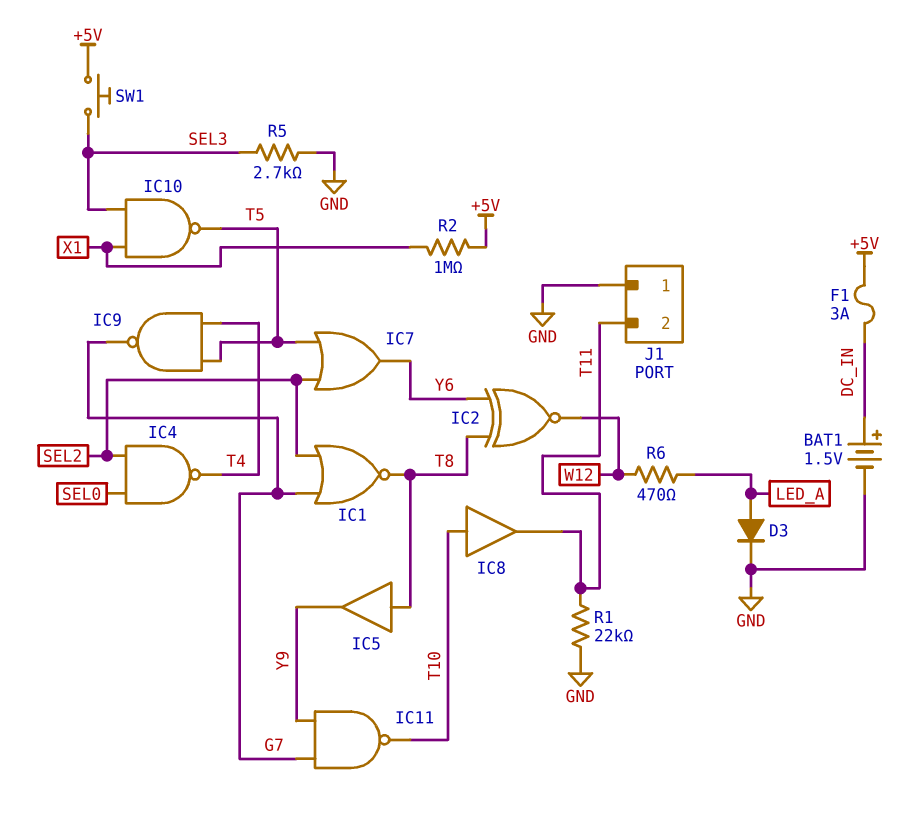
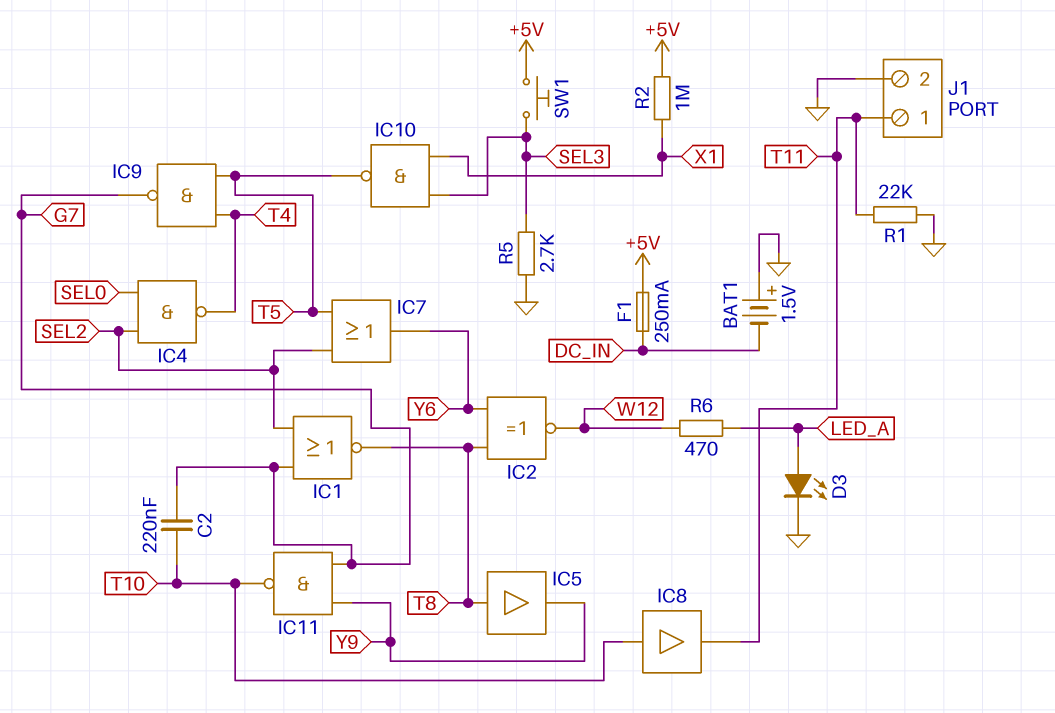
BAT1: 1.5V (plus DC_IN, minus GND) -> 1.5V (plus GND, minus DC_IN)
C2: none -> 220nF (G7, T10)
D3: diode (A LED_A, K GND) -> LED (A LED_A, K GND)
F1: 3A (+5V, DC_IN) -> 250mA (+5V, DC_IN)
J1 pin 1: GND -> T11
J1 pin 2: T11 -> GND

